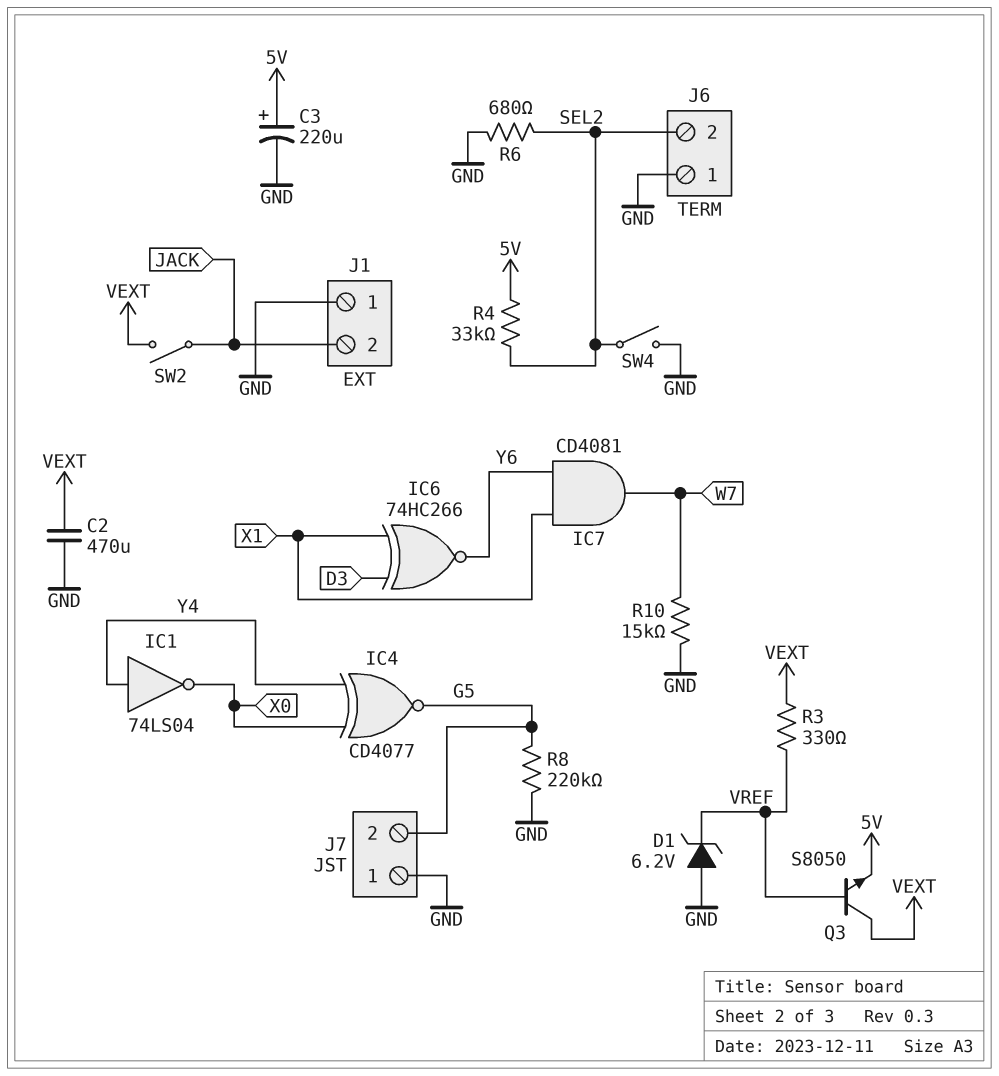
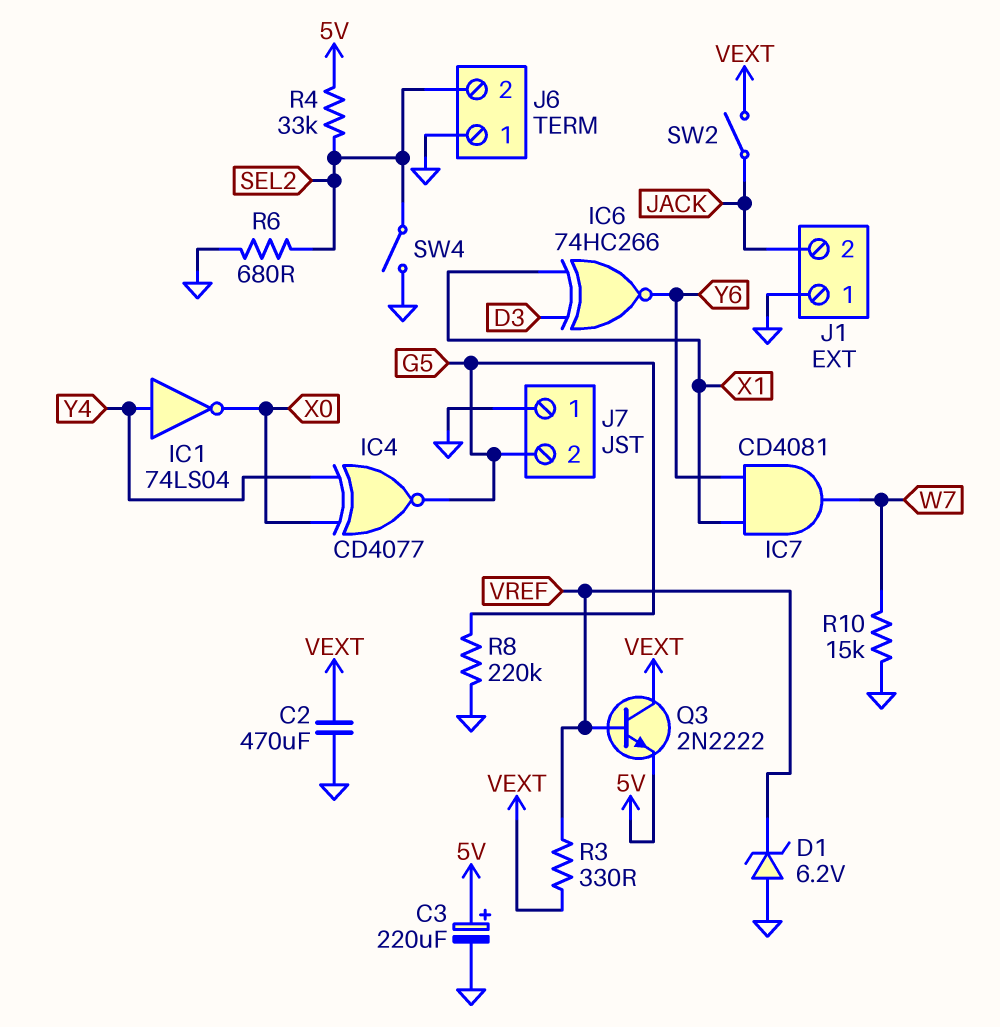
Q3: NPN S8050 (B VREF, C VEXT, E 5V) -> NPN 2N2222 (B VREF, C VEXT, E 5V)

